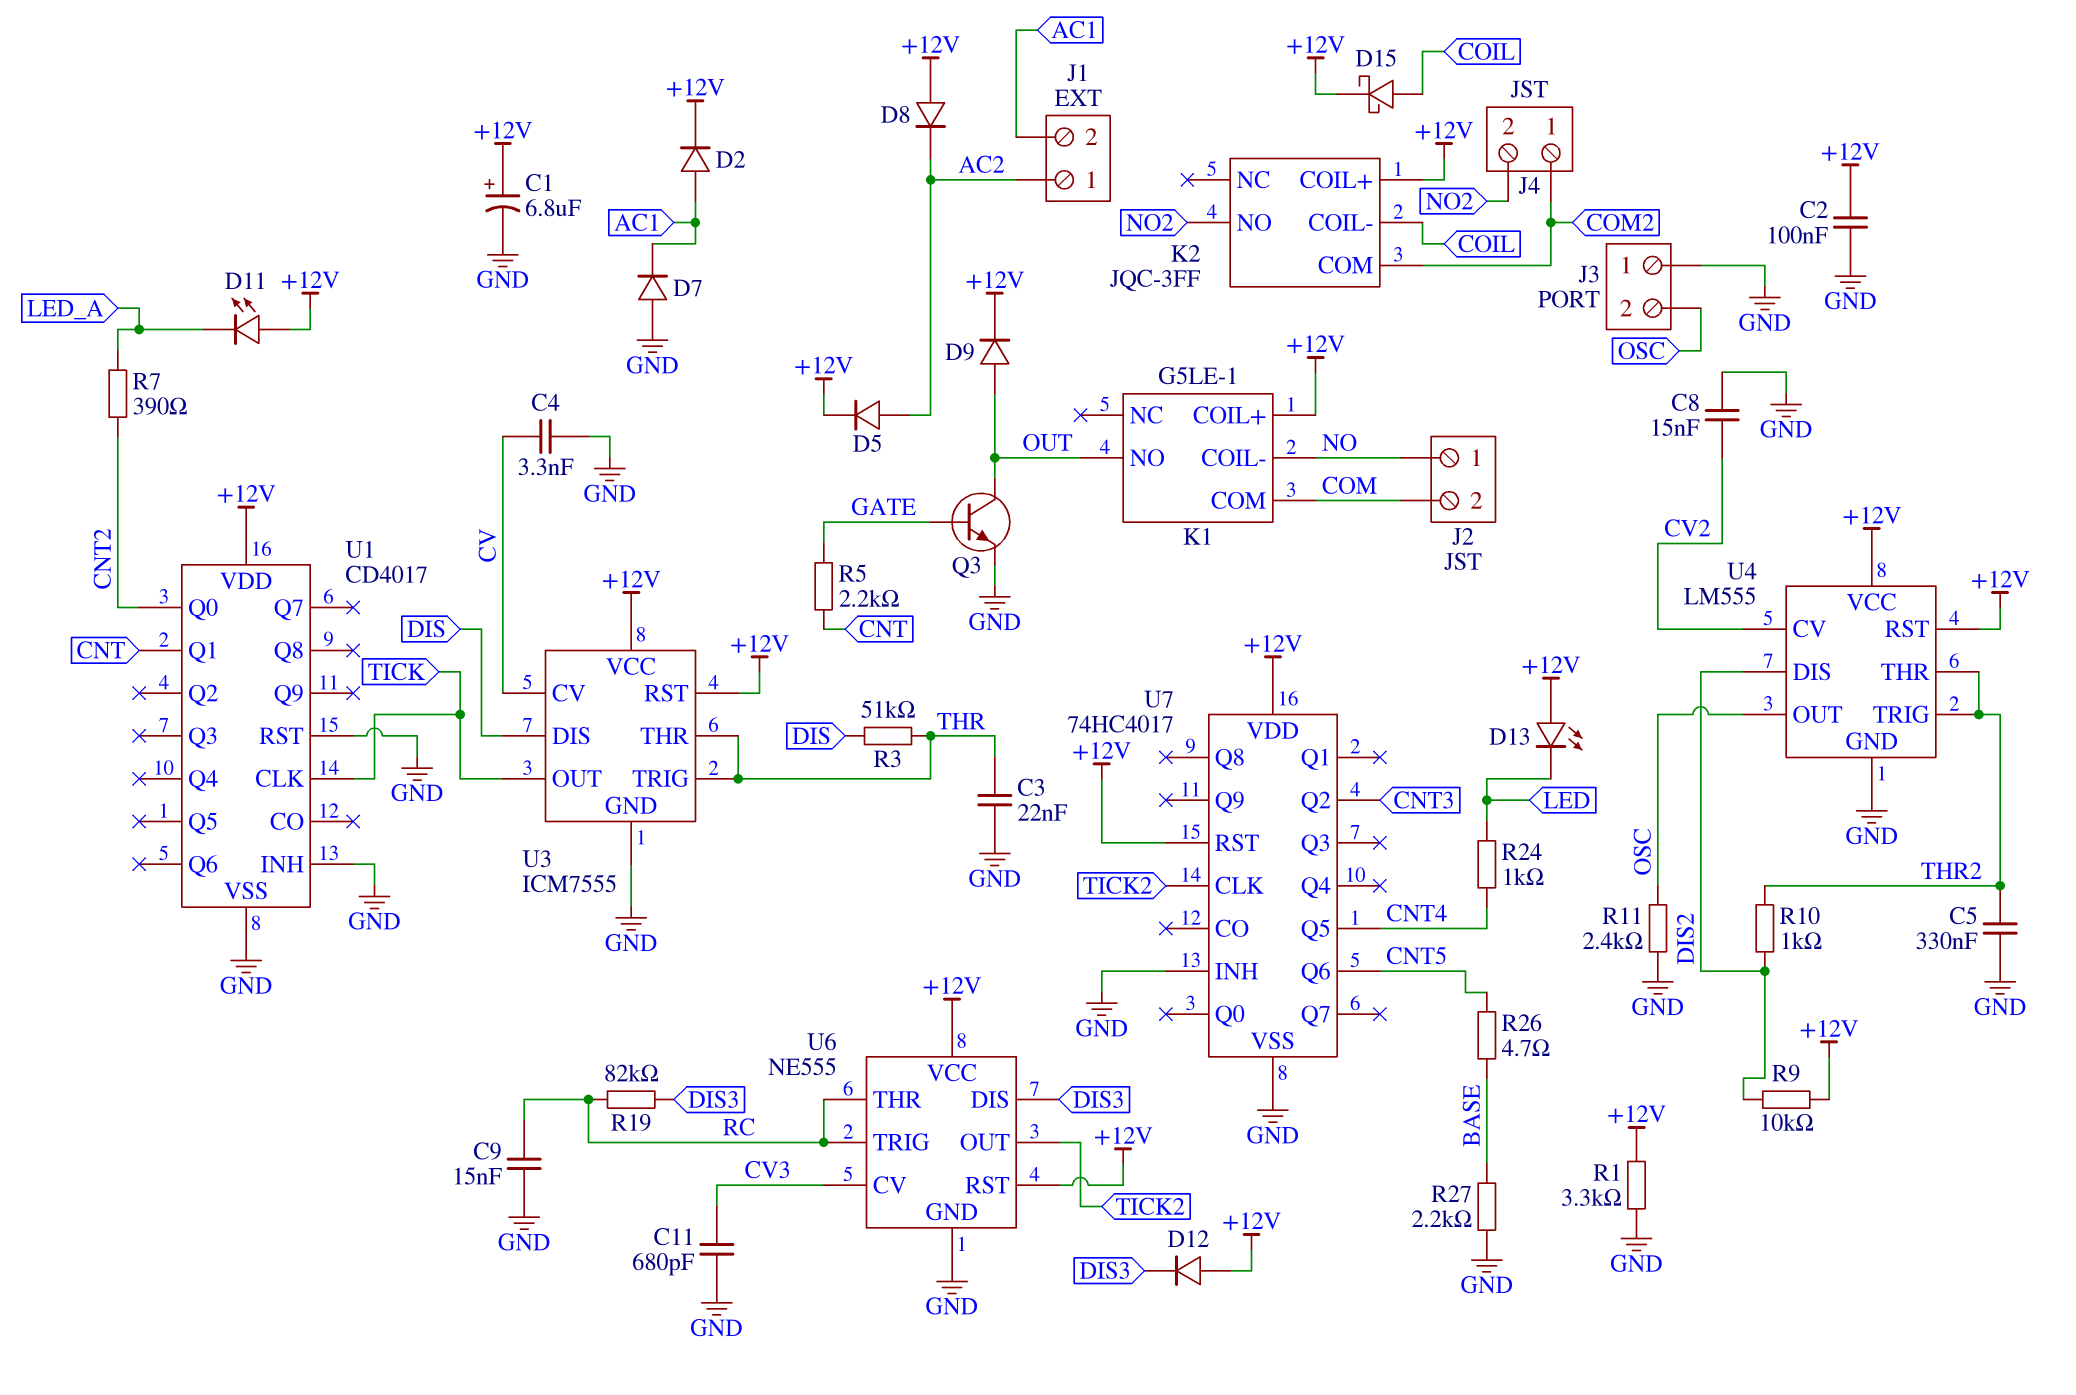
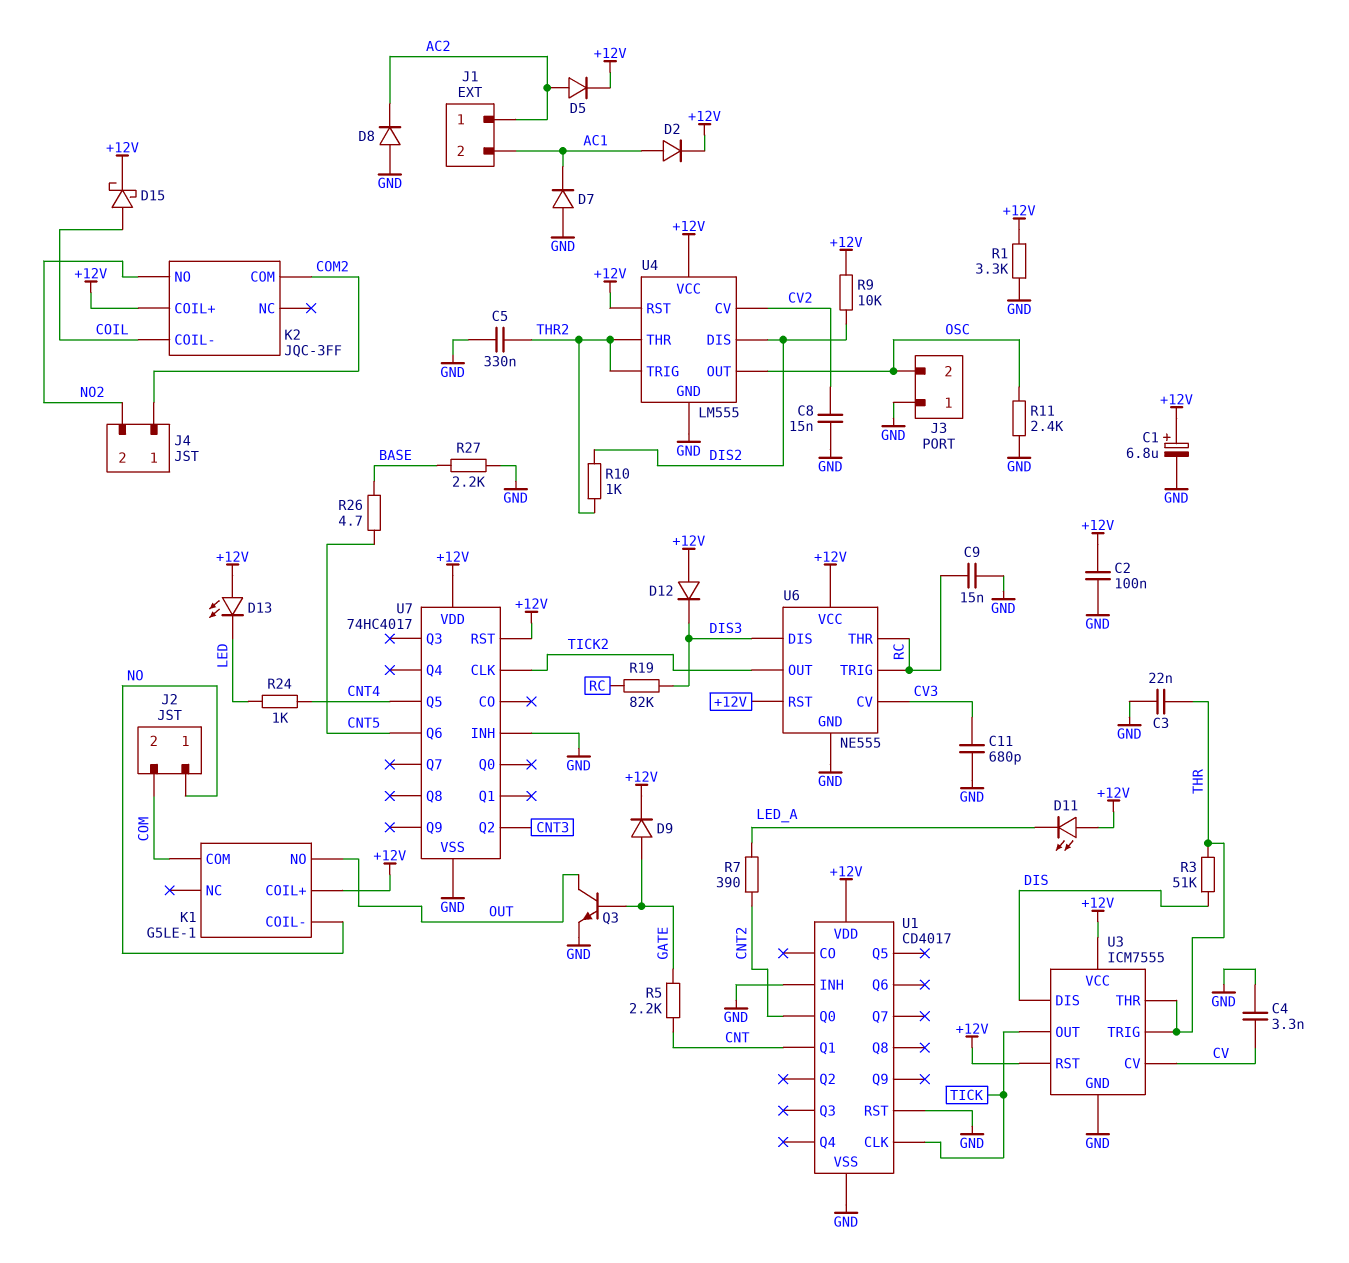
D8: diode (A +12V, K AC2) -> diode (A GND, K AC2)
D9: diode (A OUT, K +12V) -> diode (A GATE, K +12V)

